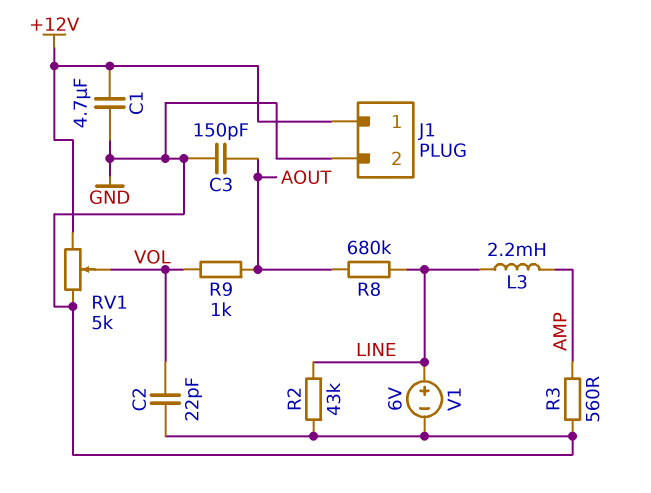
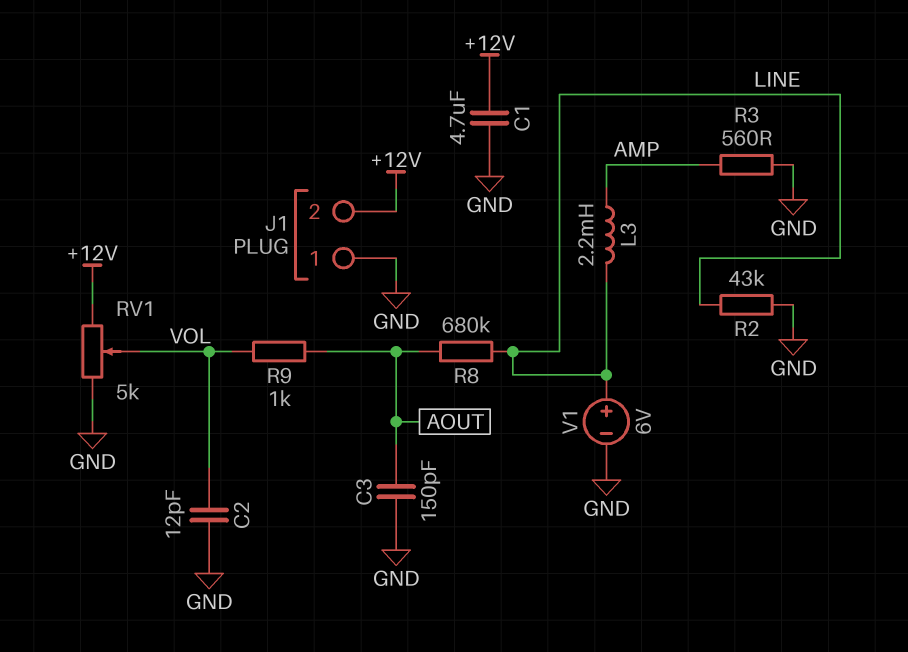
C2: 22pF (GND, VOL) -> 12pF (GND, VOL)
J1 pin 1: +12V -> GND
J1 pin 2: GND -> +12V

